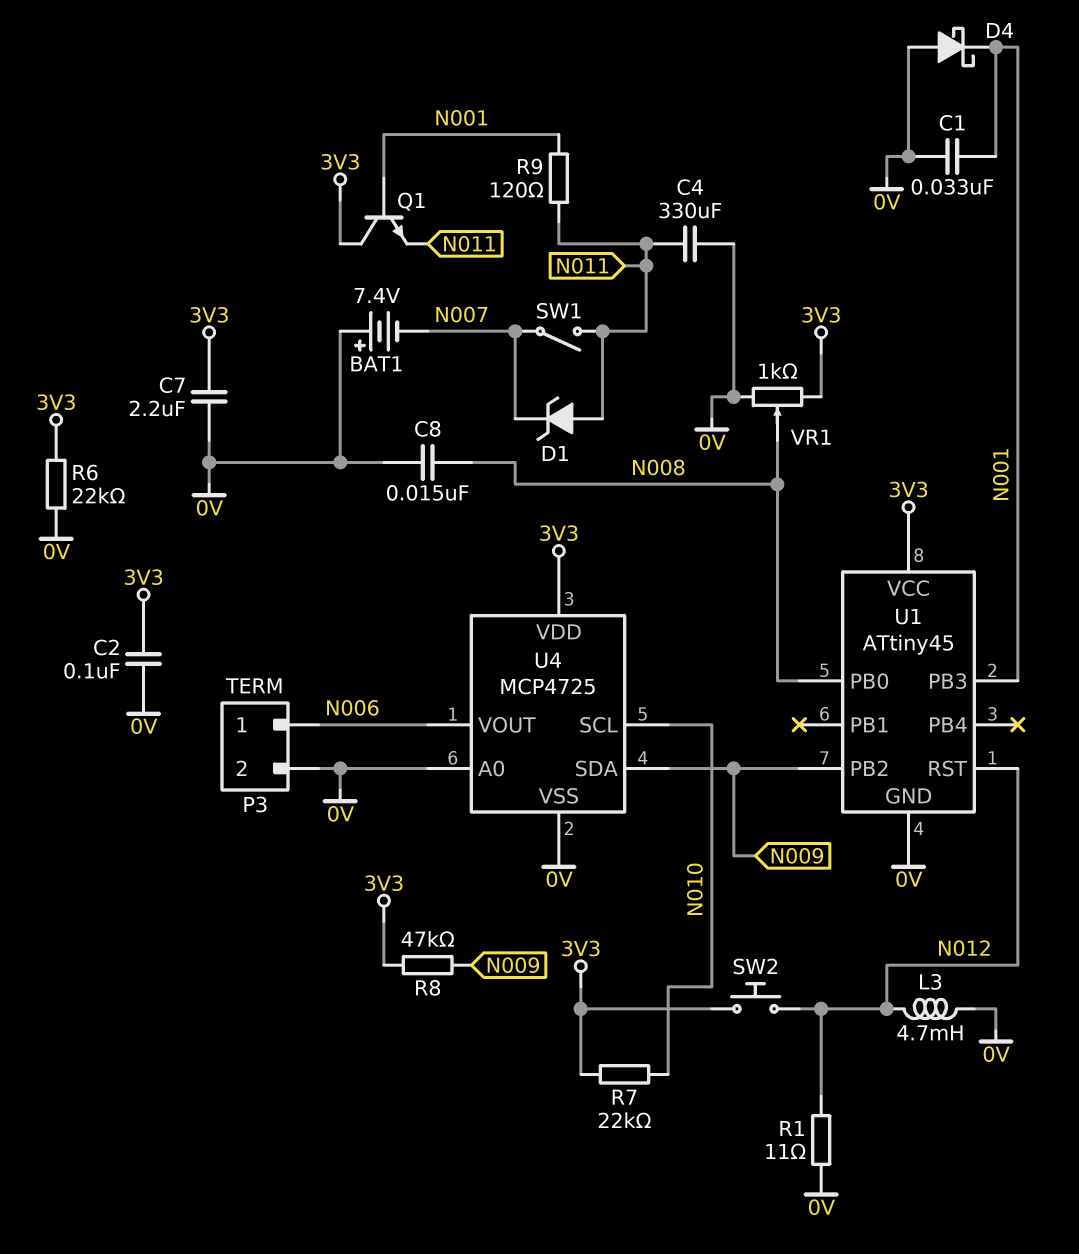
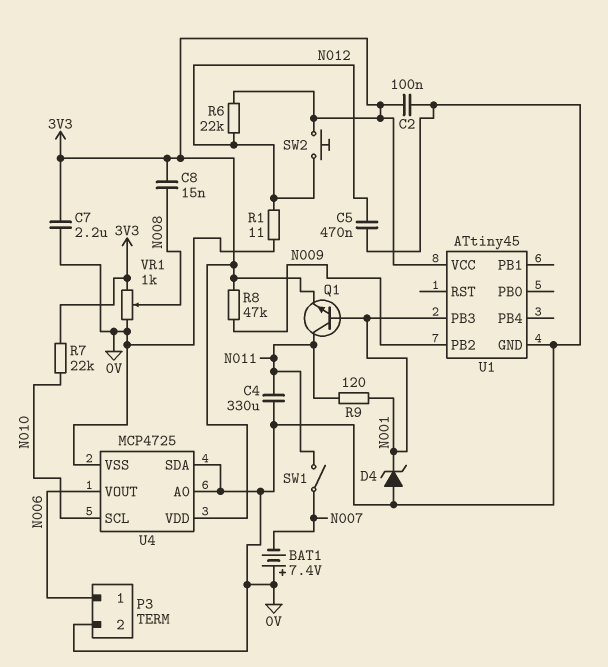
C1: 33nF (0V, N001) -> none
C5: none -> 470nF (0V, N012)
C8: 15nF (0V, N008) -> 15nF (3V3, N008)
D1: zener (A N011, K N007) -> none
D4: schottky (A 0V, K N001) -> zener (A 0V, K N001)
L3: 4.7mH (0V, N012) -> none
Q1: NPN (B N001, C 3V3, E N011) -> NPN (B N001, C N011, E 3V3)
R6: 22k (0V, 3V3) -> 22k (3V3, N012)
U1 pin PB0: N008 -> none
U1 pin RST: N012 -> none
U4 pin SDA: N009 -> 0V

